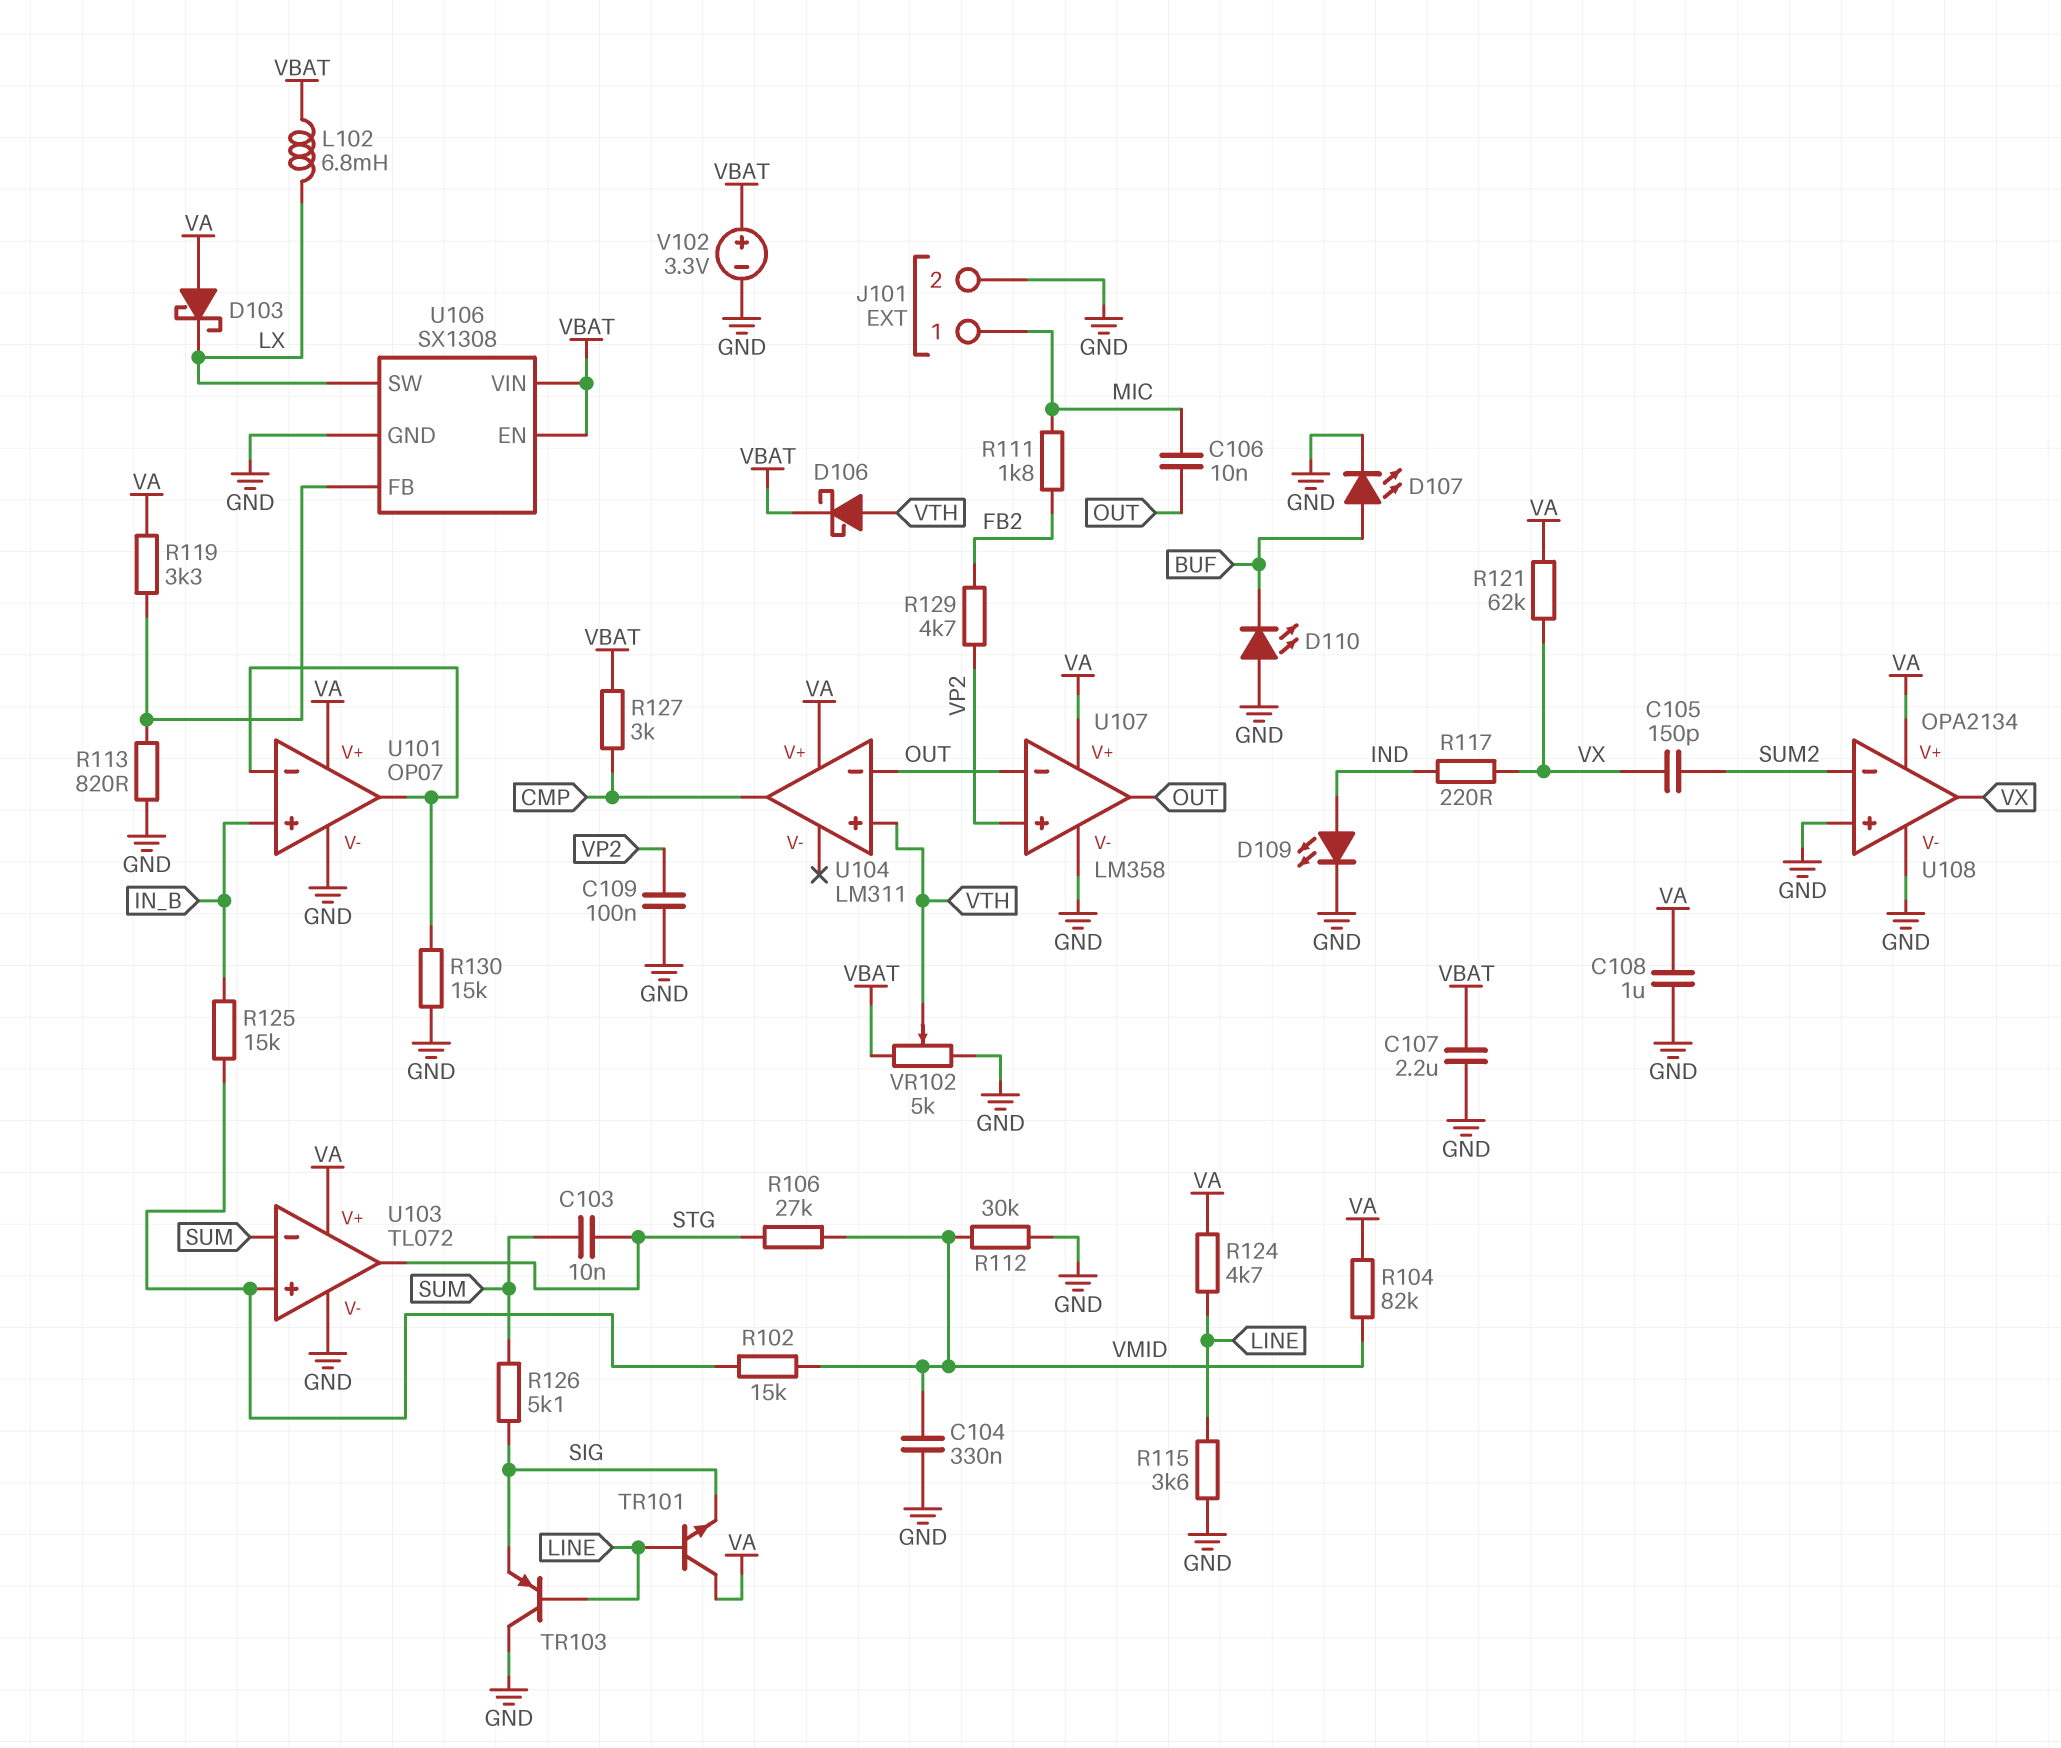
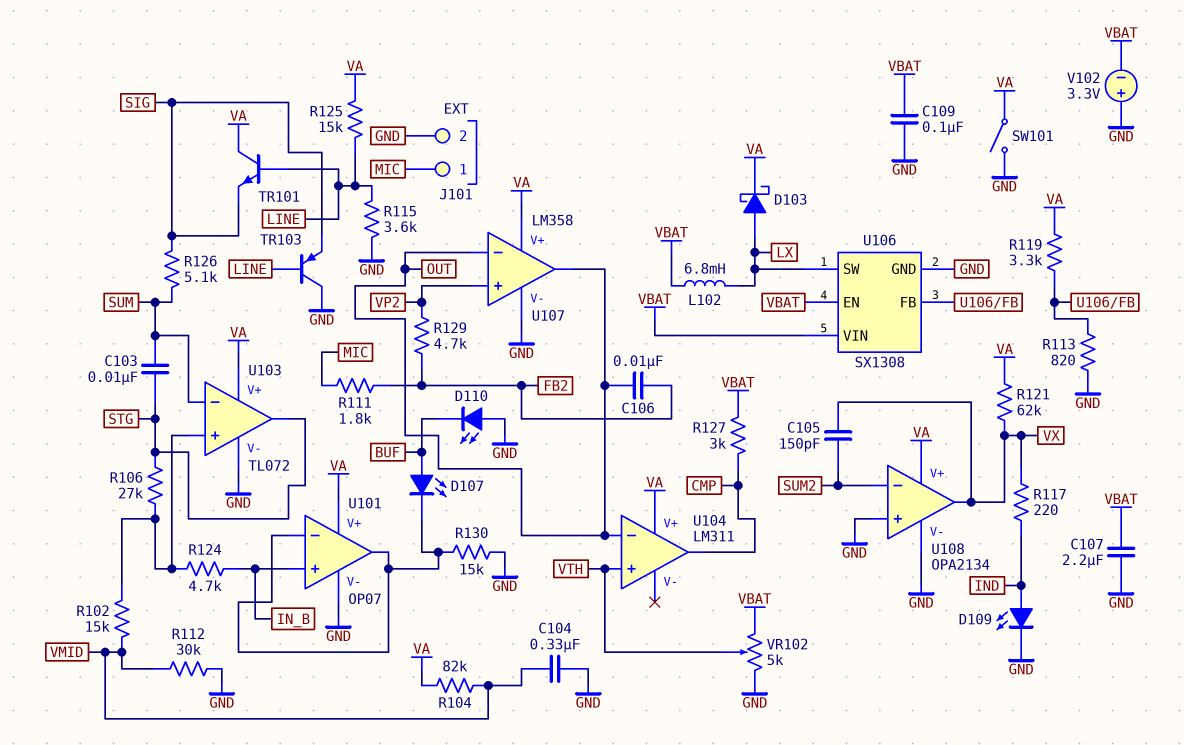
C106: 10nF (MIC, OUT) -> 10nF (FB2, OUT)
C108: 1uF (GND, VA) -> none
C109: 100nF (GND, VP2) -> 100nF (GND, VBAT)
D103: schottky (A VA, K LX) -> schottky (A LX, K VA)
D106: schottky (A VTH, K VBAT) -> none
D107: LED (A BUF, K GND) -> LED (A BUF, K U101/in-)
R106: 27k (STG, VMID) -> 27k (STG, U103/in+)
R124: 4.7k (LINE, VA) -> 4.7k (IN_B, U103/in+)
R125: 15k (IN_B, U103/in+) -> 15k (LINE, VA)
SW101: none -> switch (GND, VA)
V102: 3.3V (plus VBAT, minus GND) -> 3.3V (plus GND, minus VBAT)

